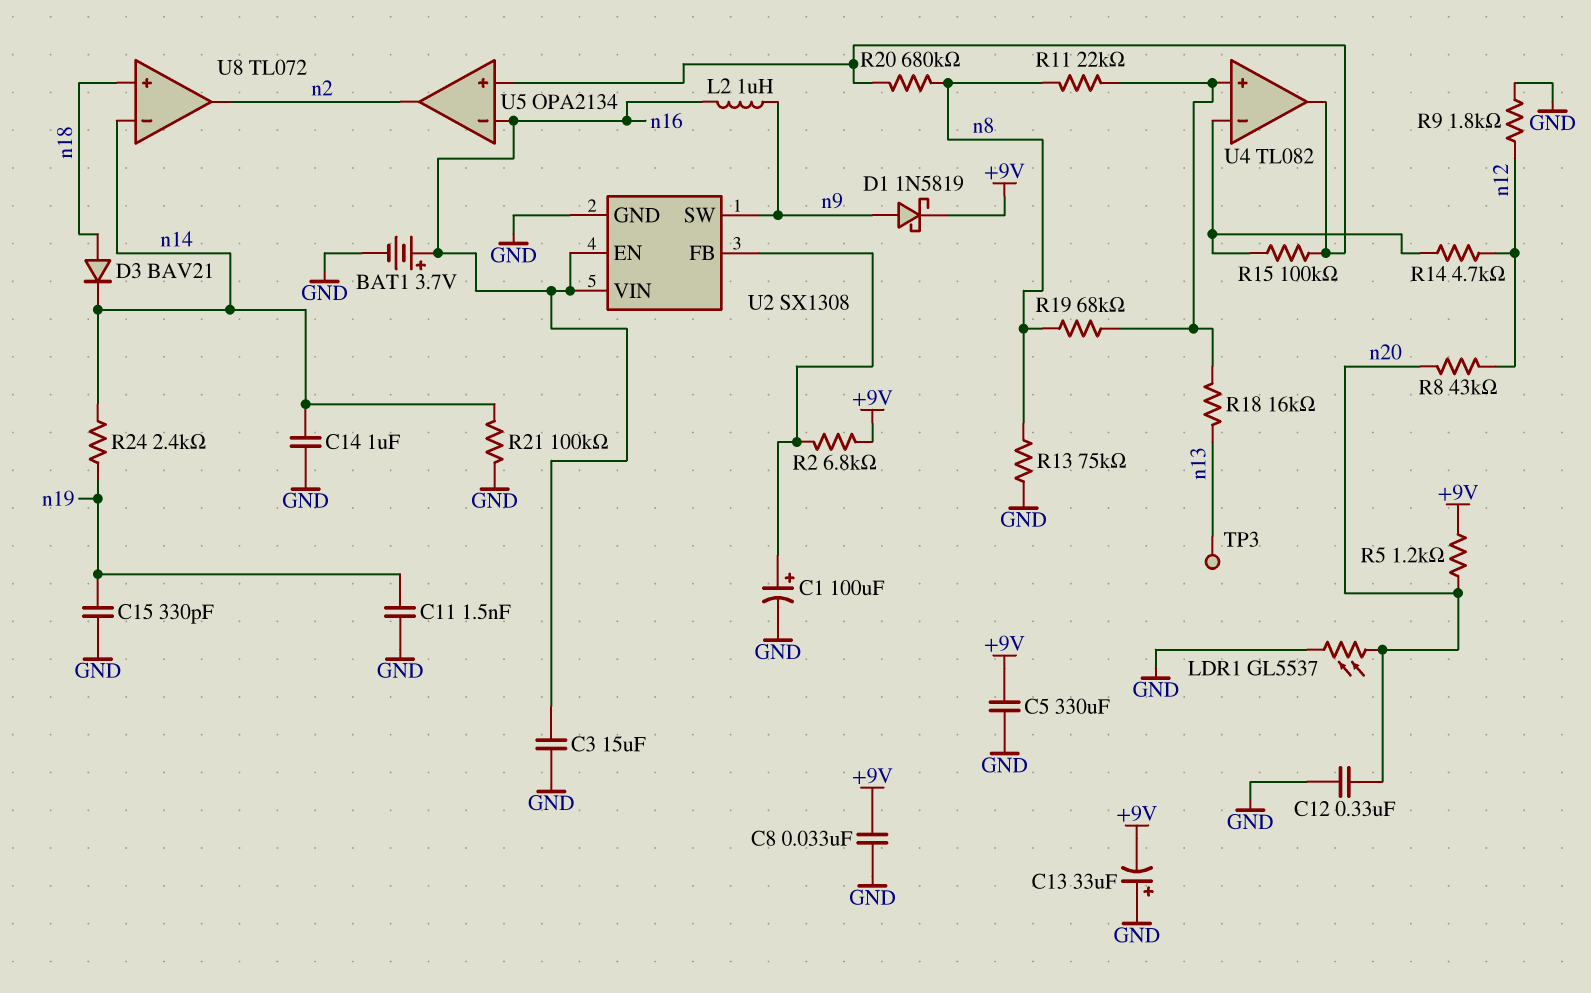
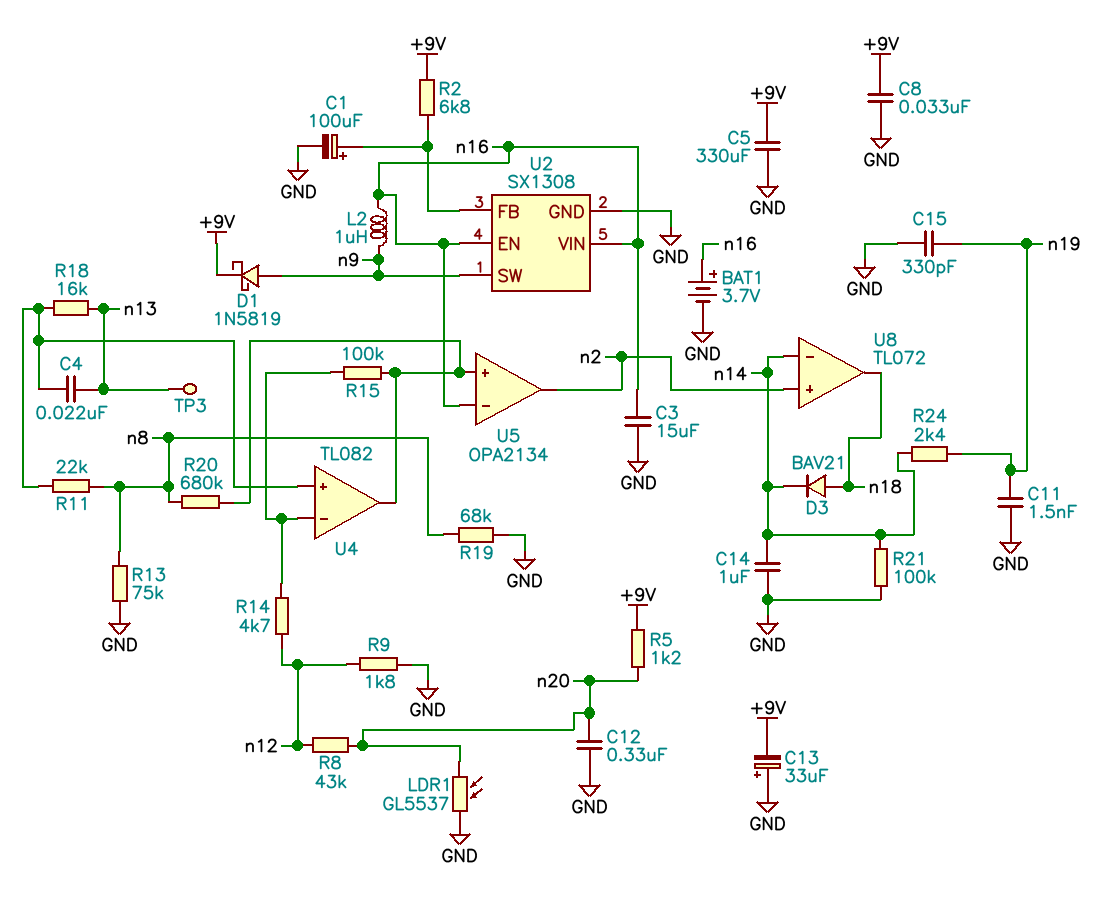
C4: none -> 22nF (U4/in+, n13)
R19: 68k (U4/in+, n8) -> 68k (GND, n8)
U8 pin in+: n18 -> n2
U8 pin out: n2 -> n18

